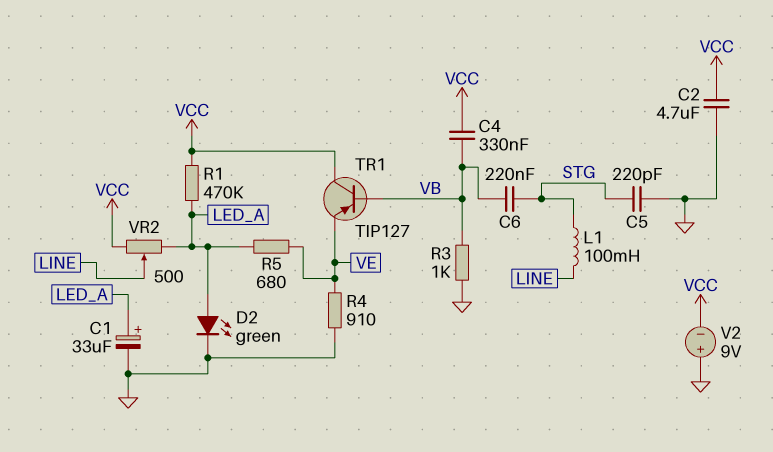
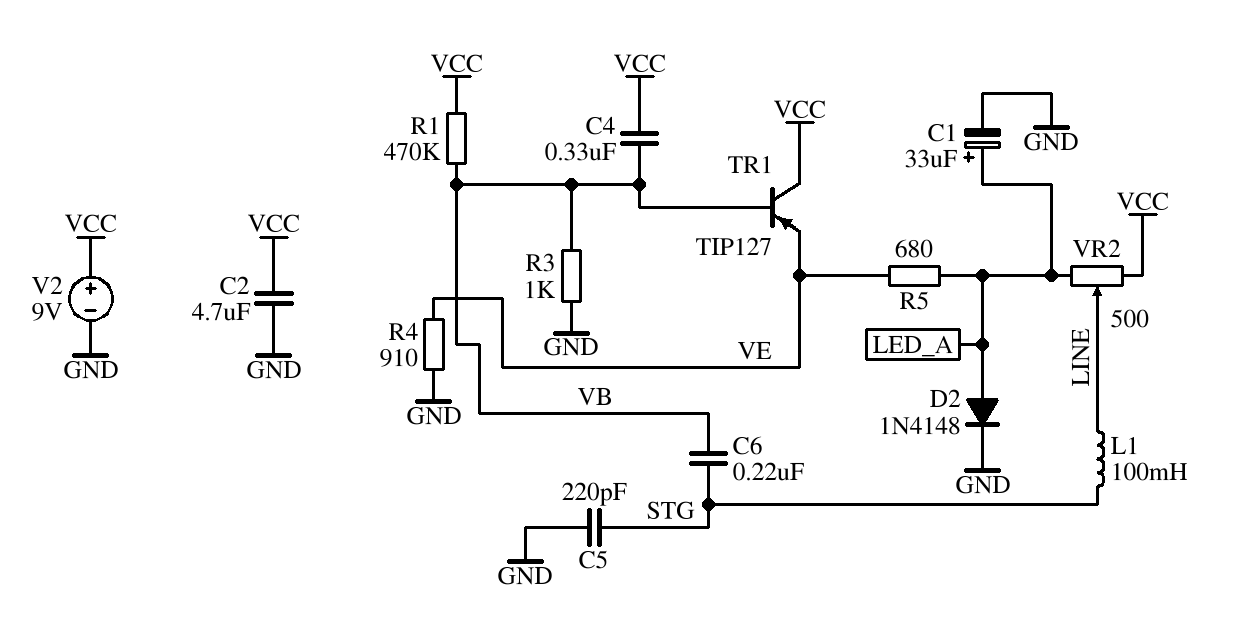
D2: LED green (A LED_A, K GND) -> diode 1N4148 (A LED_A, K GND)
R1: 470k (LED_A, VCC) -> 470k (VB, VCC)
V2: 9V (plus GND, minus VCC) -> 9V (plus VCC, minus GND)

